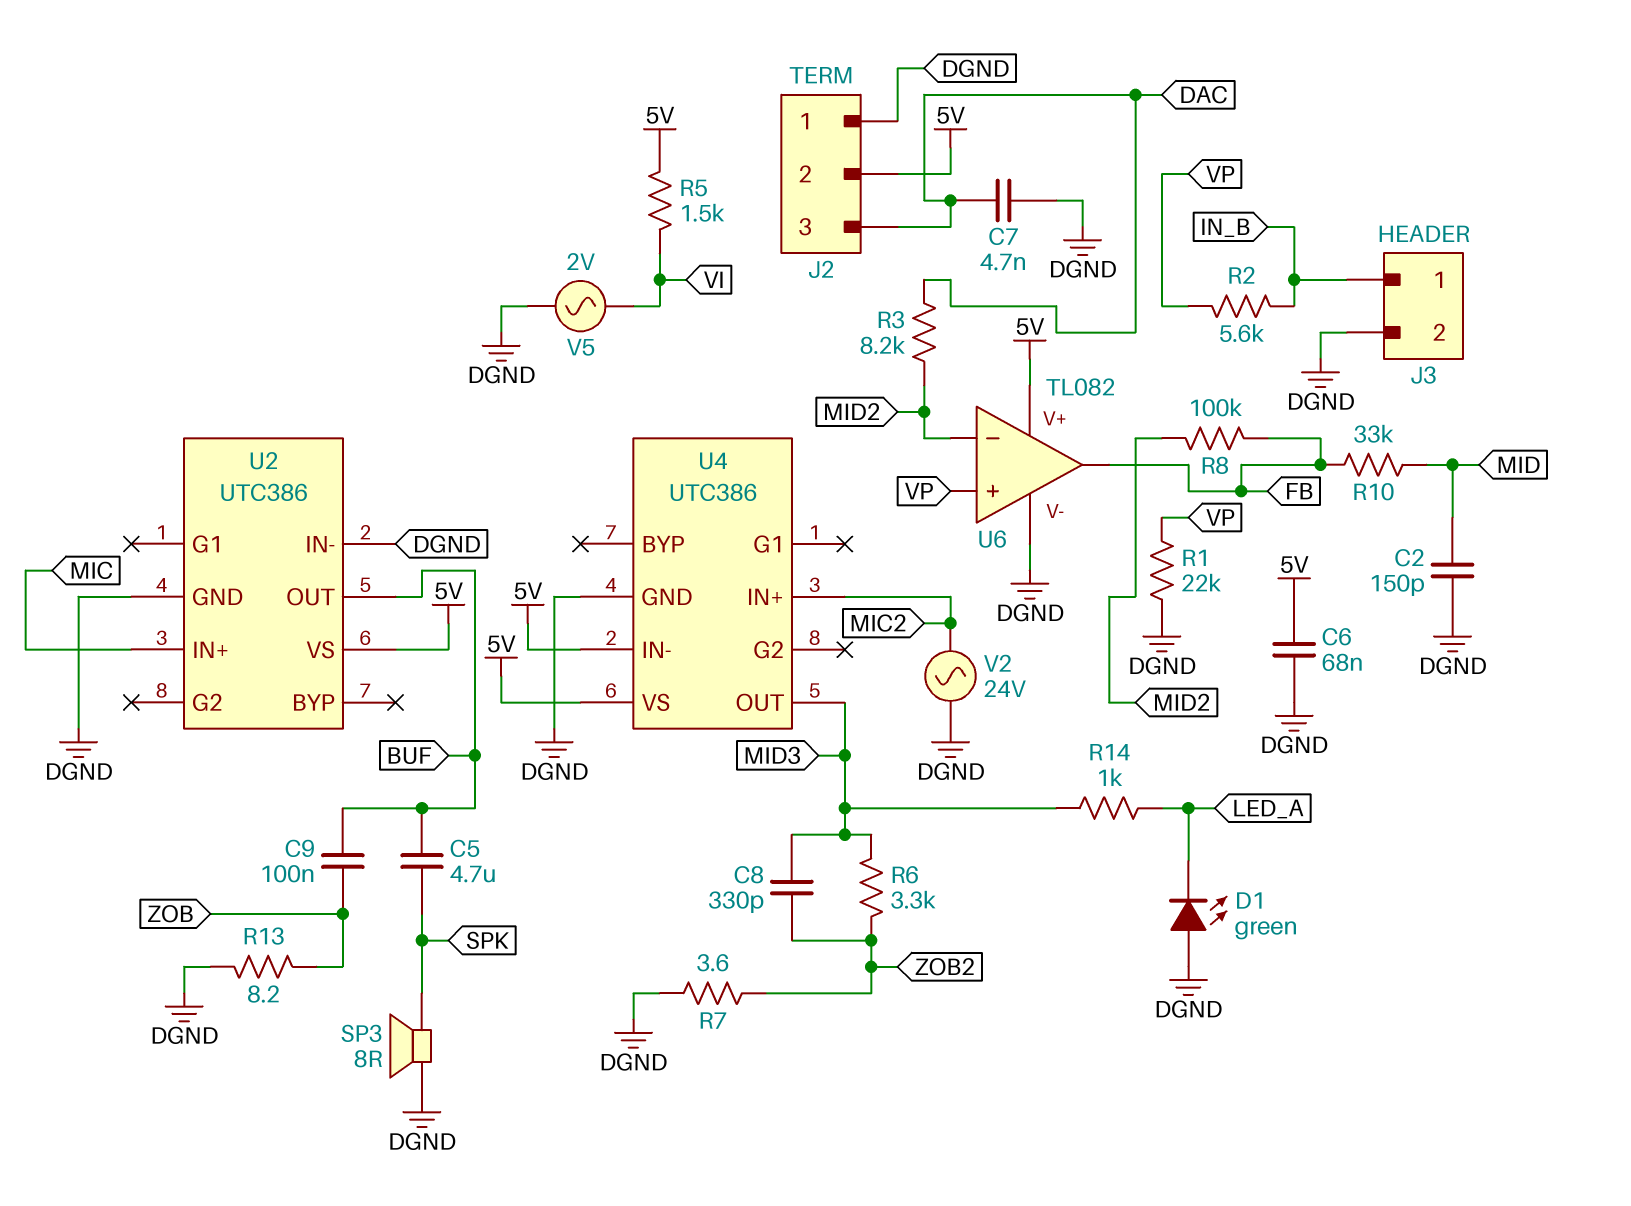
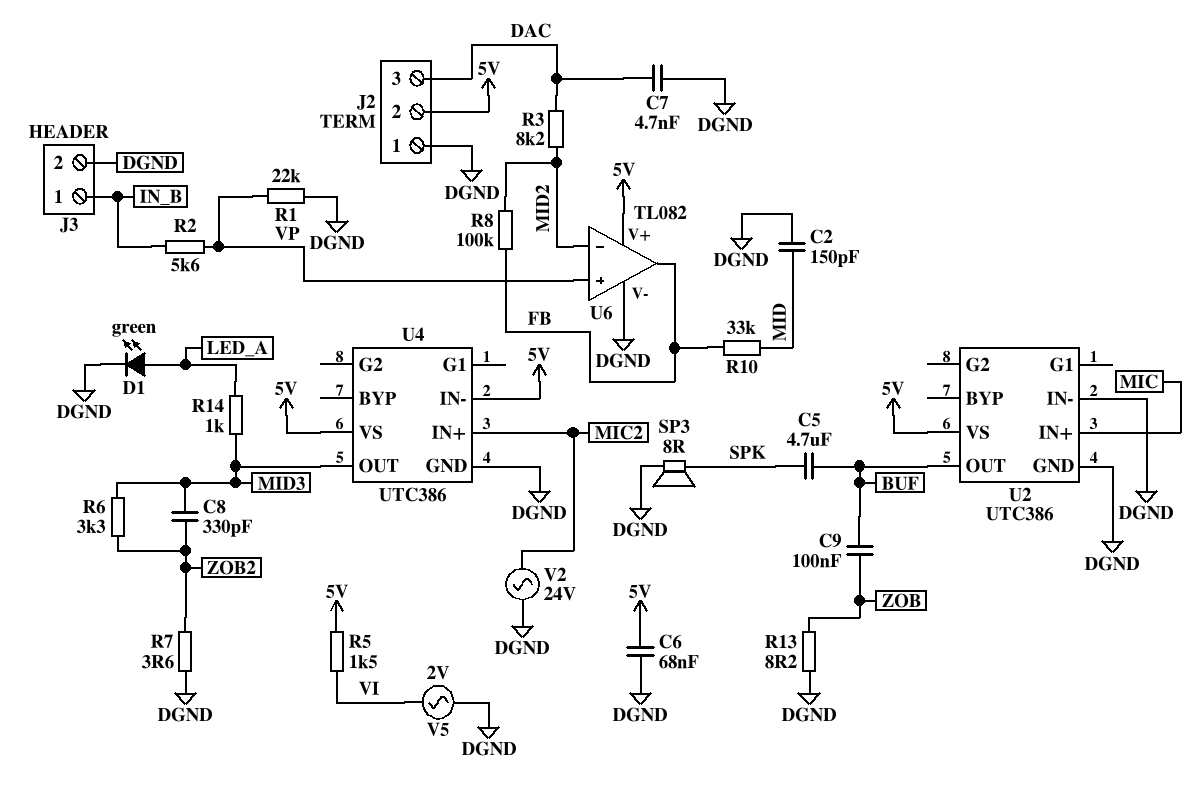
D1: LED green (A DGND, K LED_A) -> LED green (A LED_A, K DGND)

